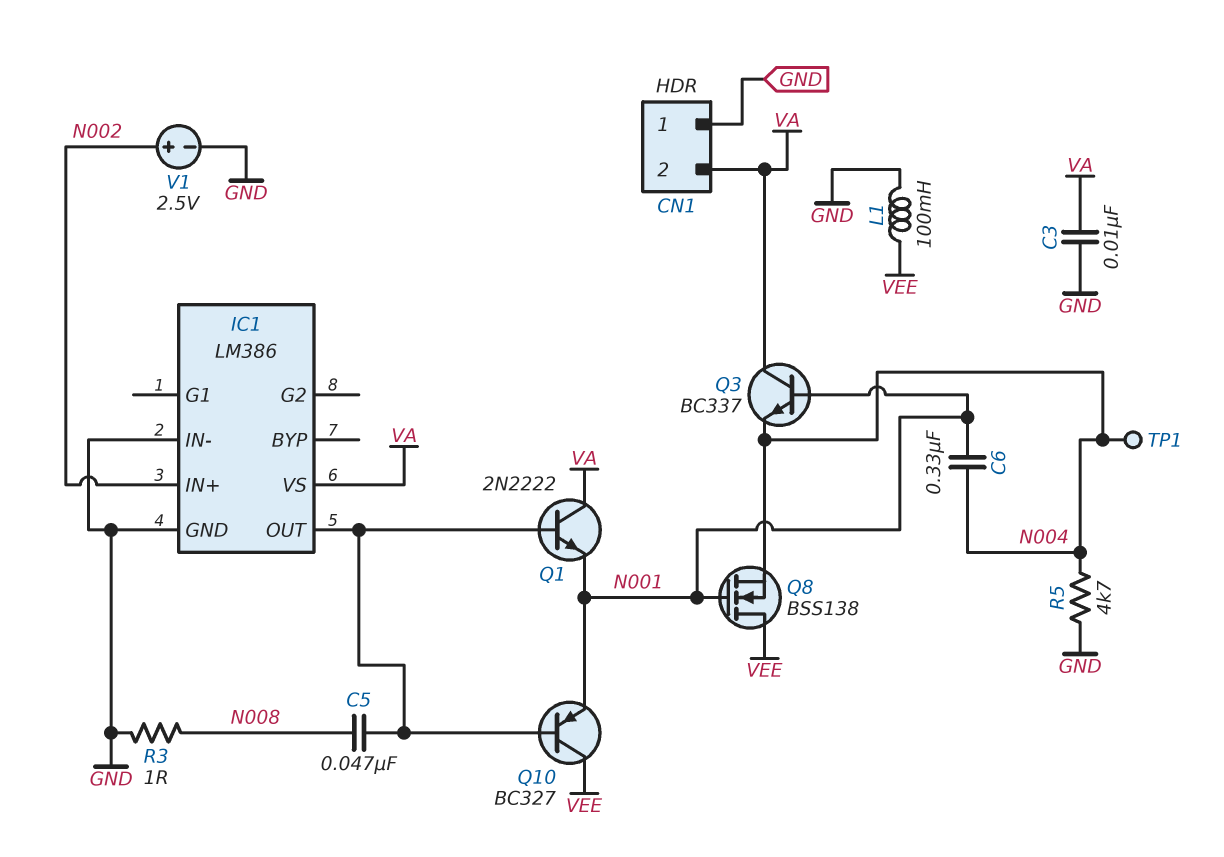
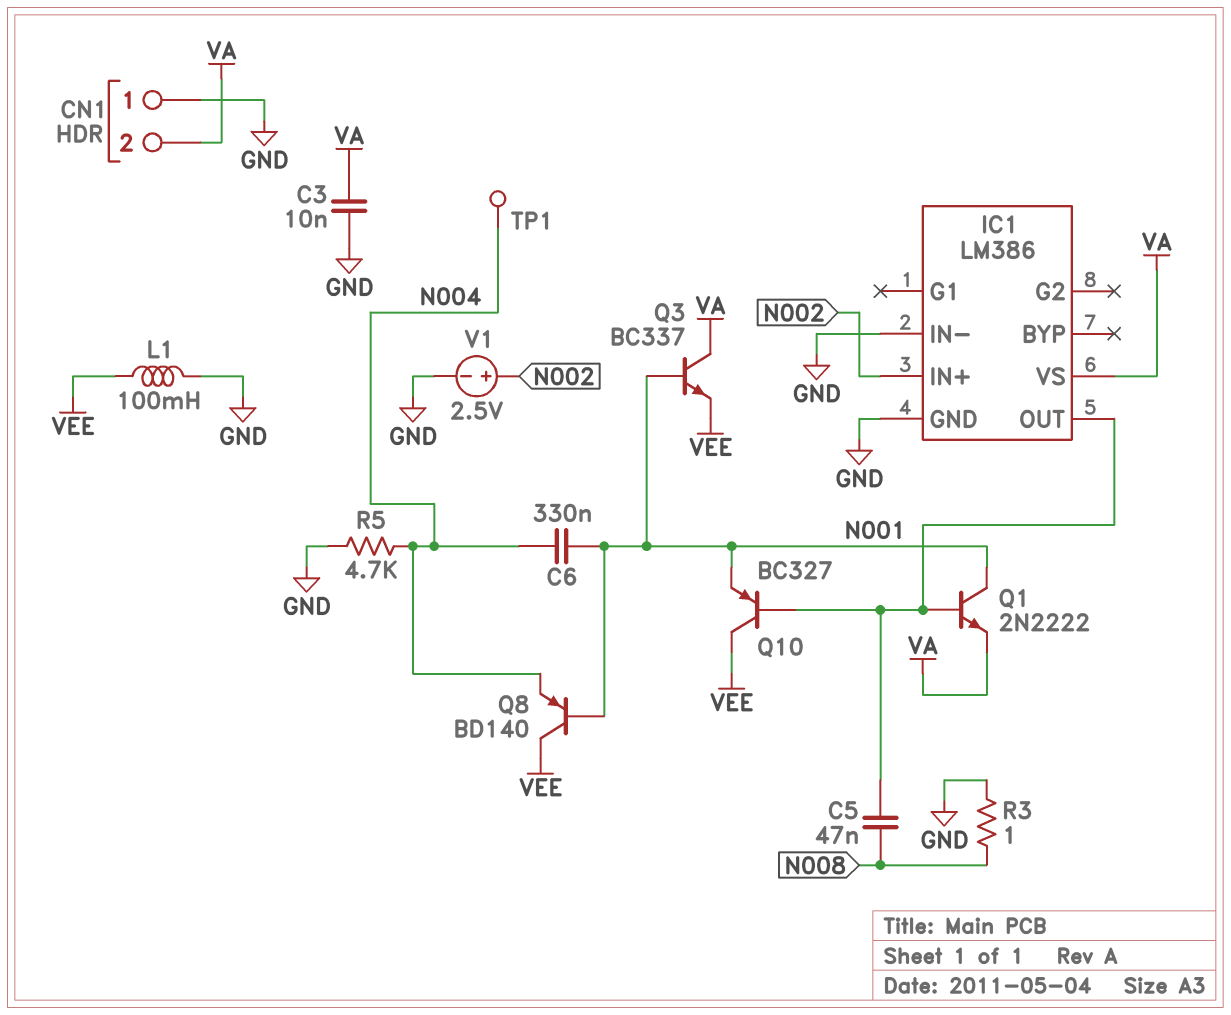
Q1: NPN 2N2222 (B IC1/OUT, C VA, E N001) -> NPN 2N2222 (B IC1/OUT, C N001, E VA)
Q3: NPN BC337 (B N001, C VA, E N004) -> NPN BC337 (B N001, C VA, E VEE)
Q8: NMOS BSS138 (G N001, D VEE, S N004) -> PNP BD140 (B N001, C VEE, E N004)

